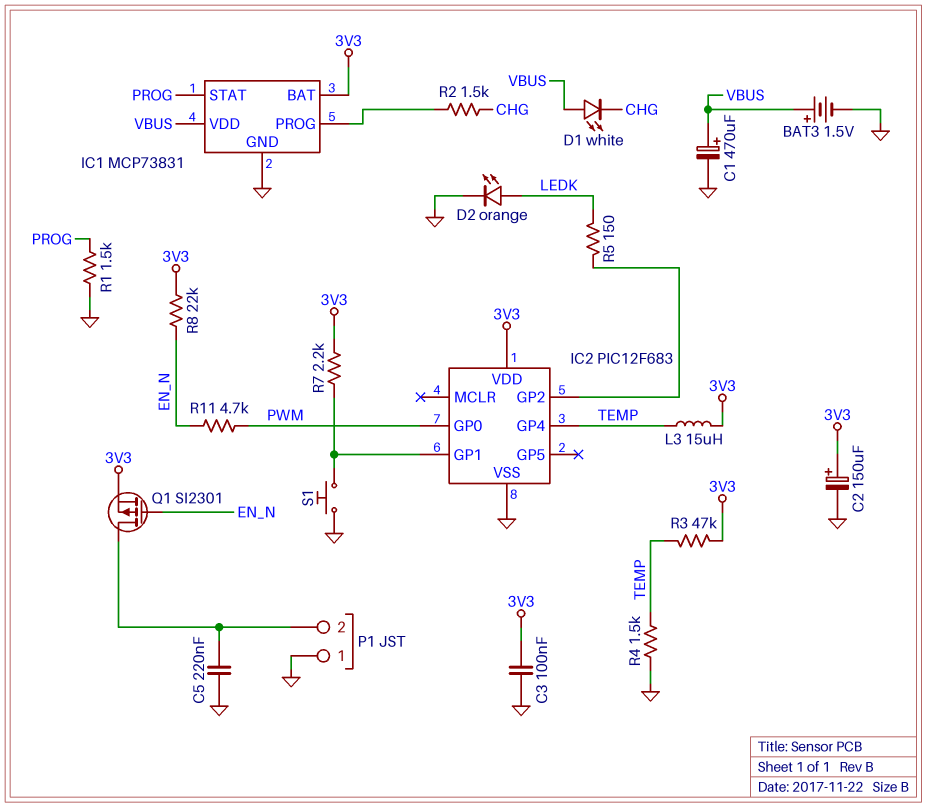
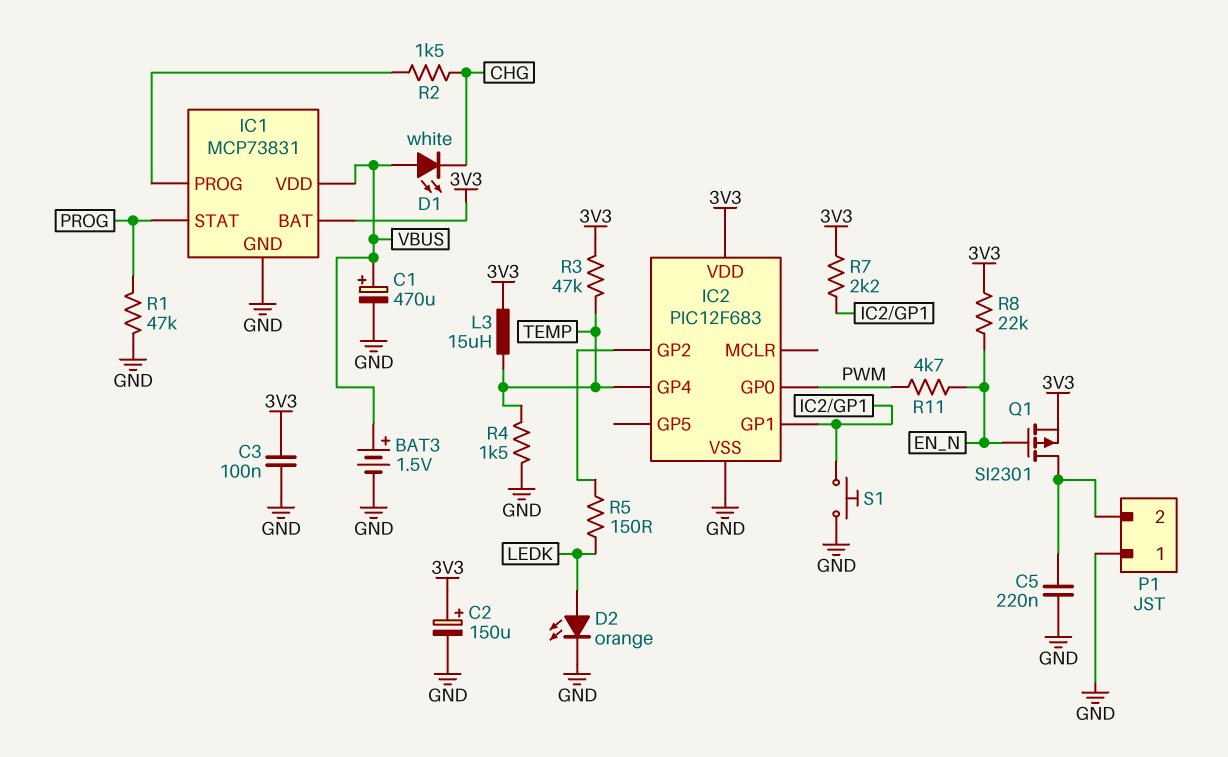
R1: 1.5k (GND, PROG) -> 47k (GND, PROG)

